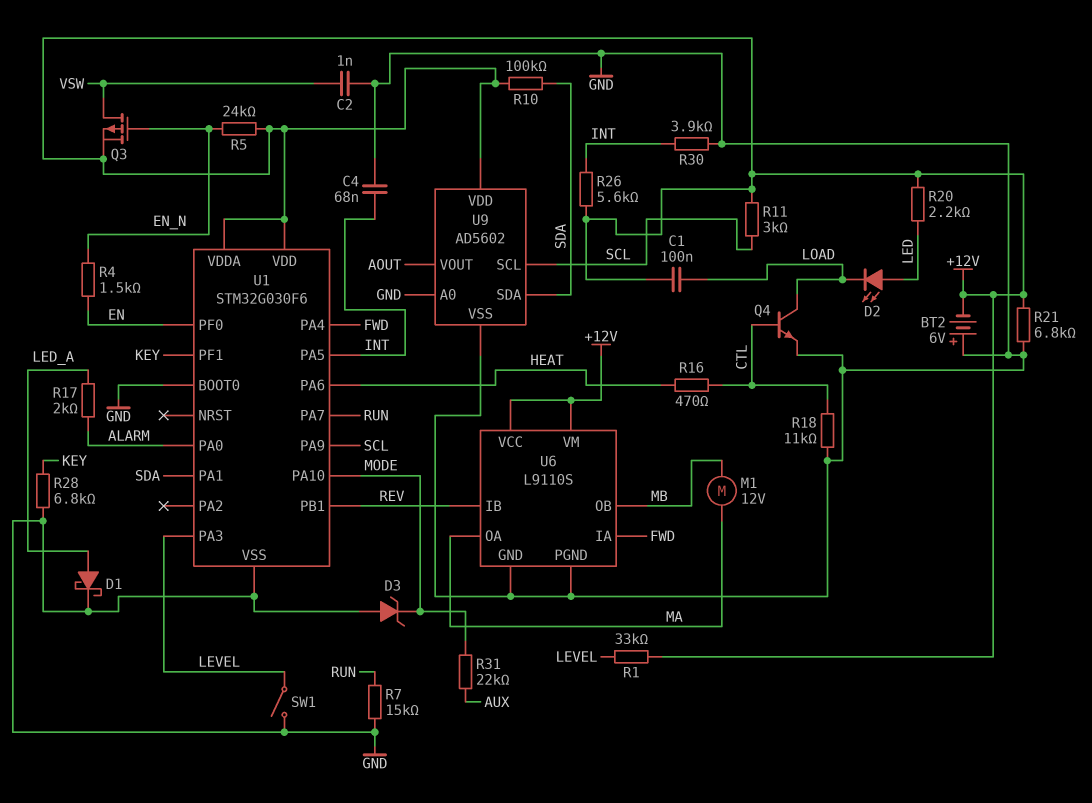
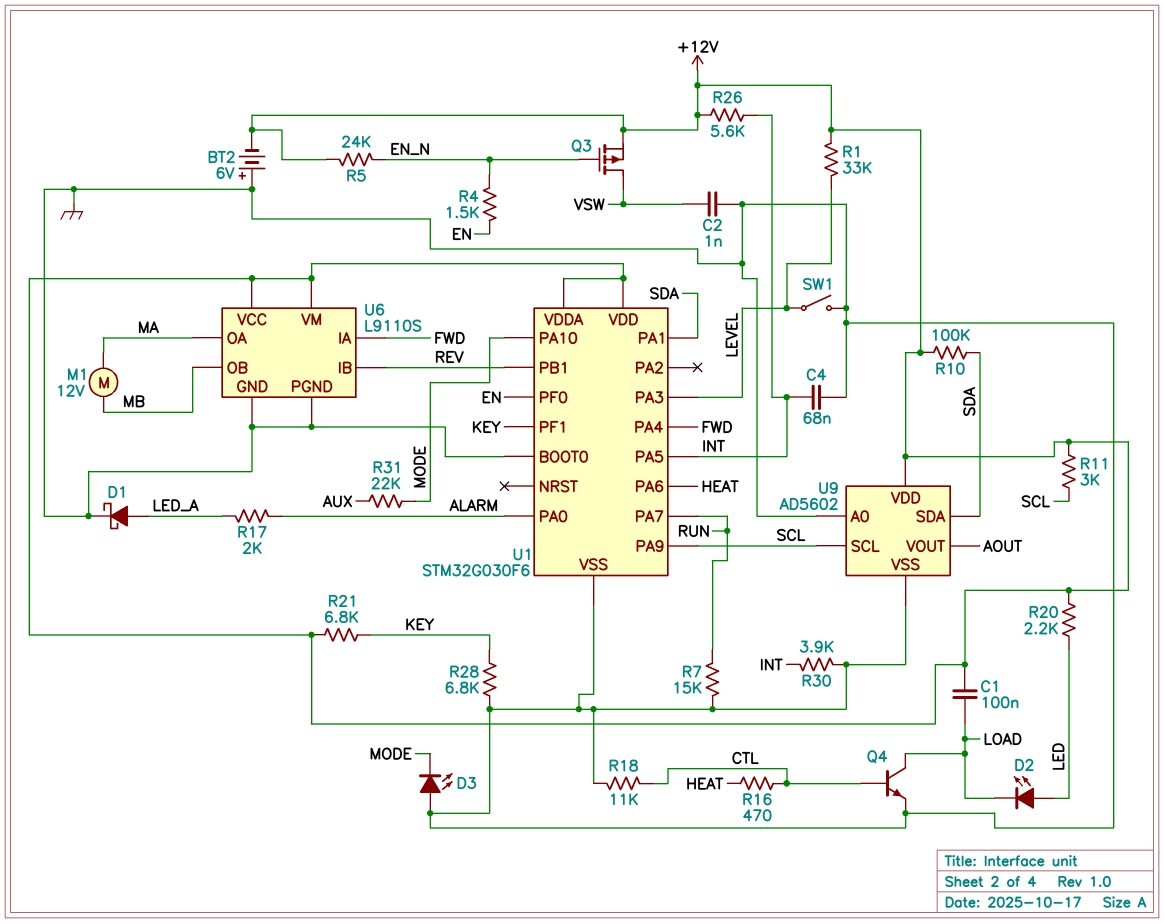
D3: zener (A GND, K MODE) -> LED (A GND, K MODE)
R21: 6.8k (+12V, GND) -> 6.8k (+12V, KEY)

